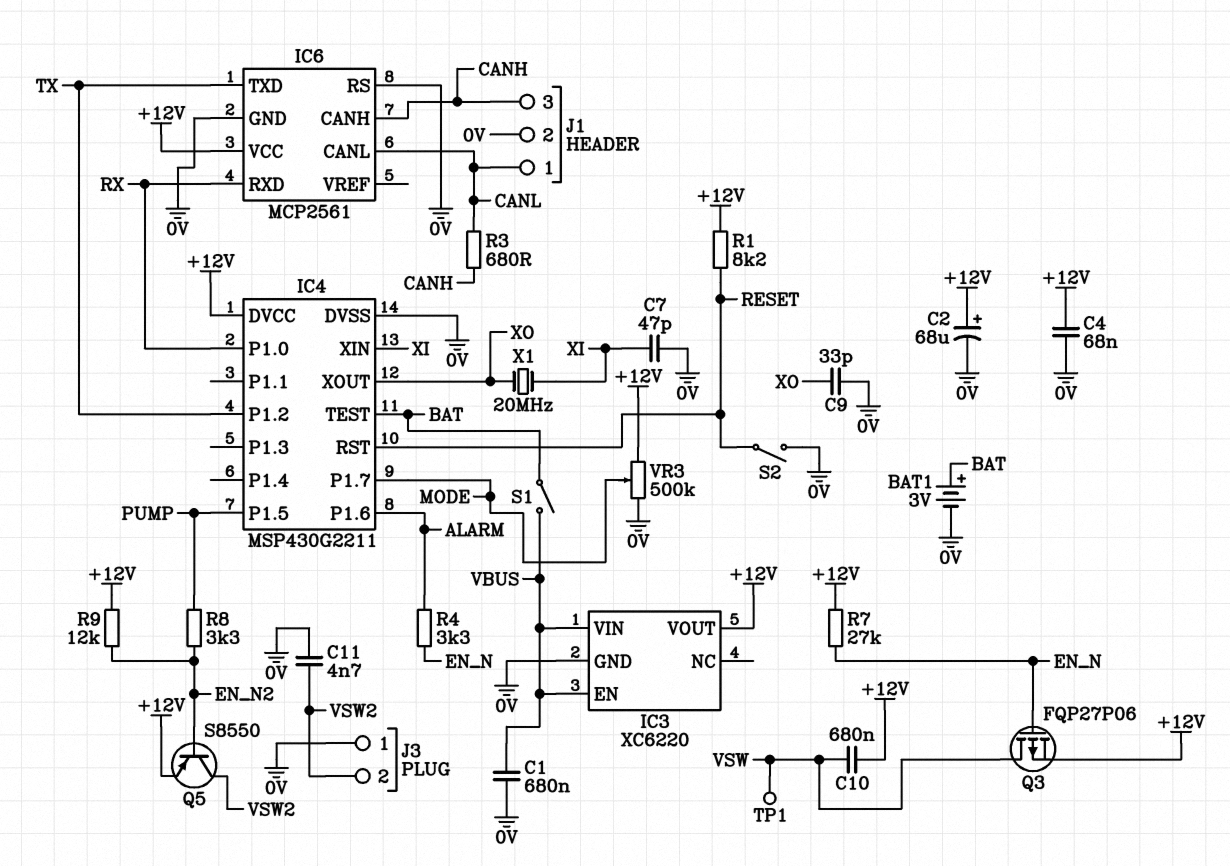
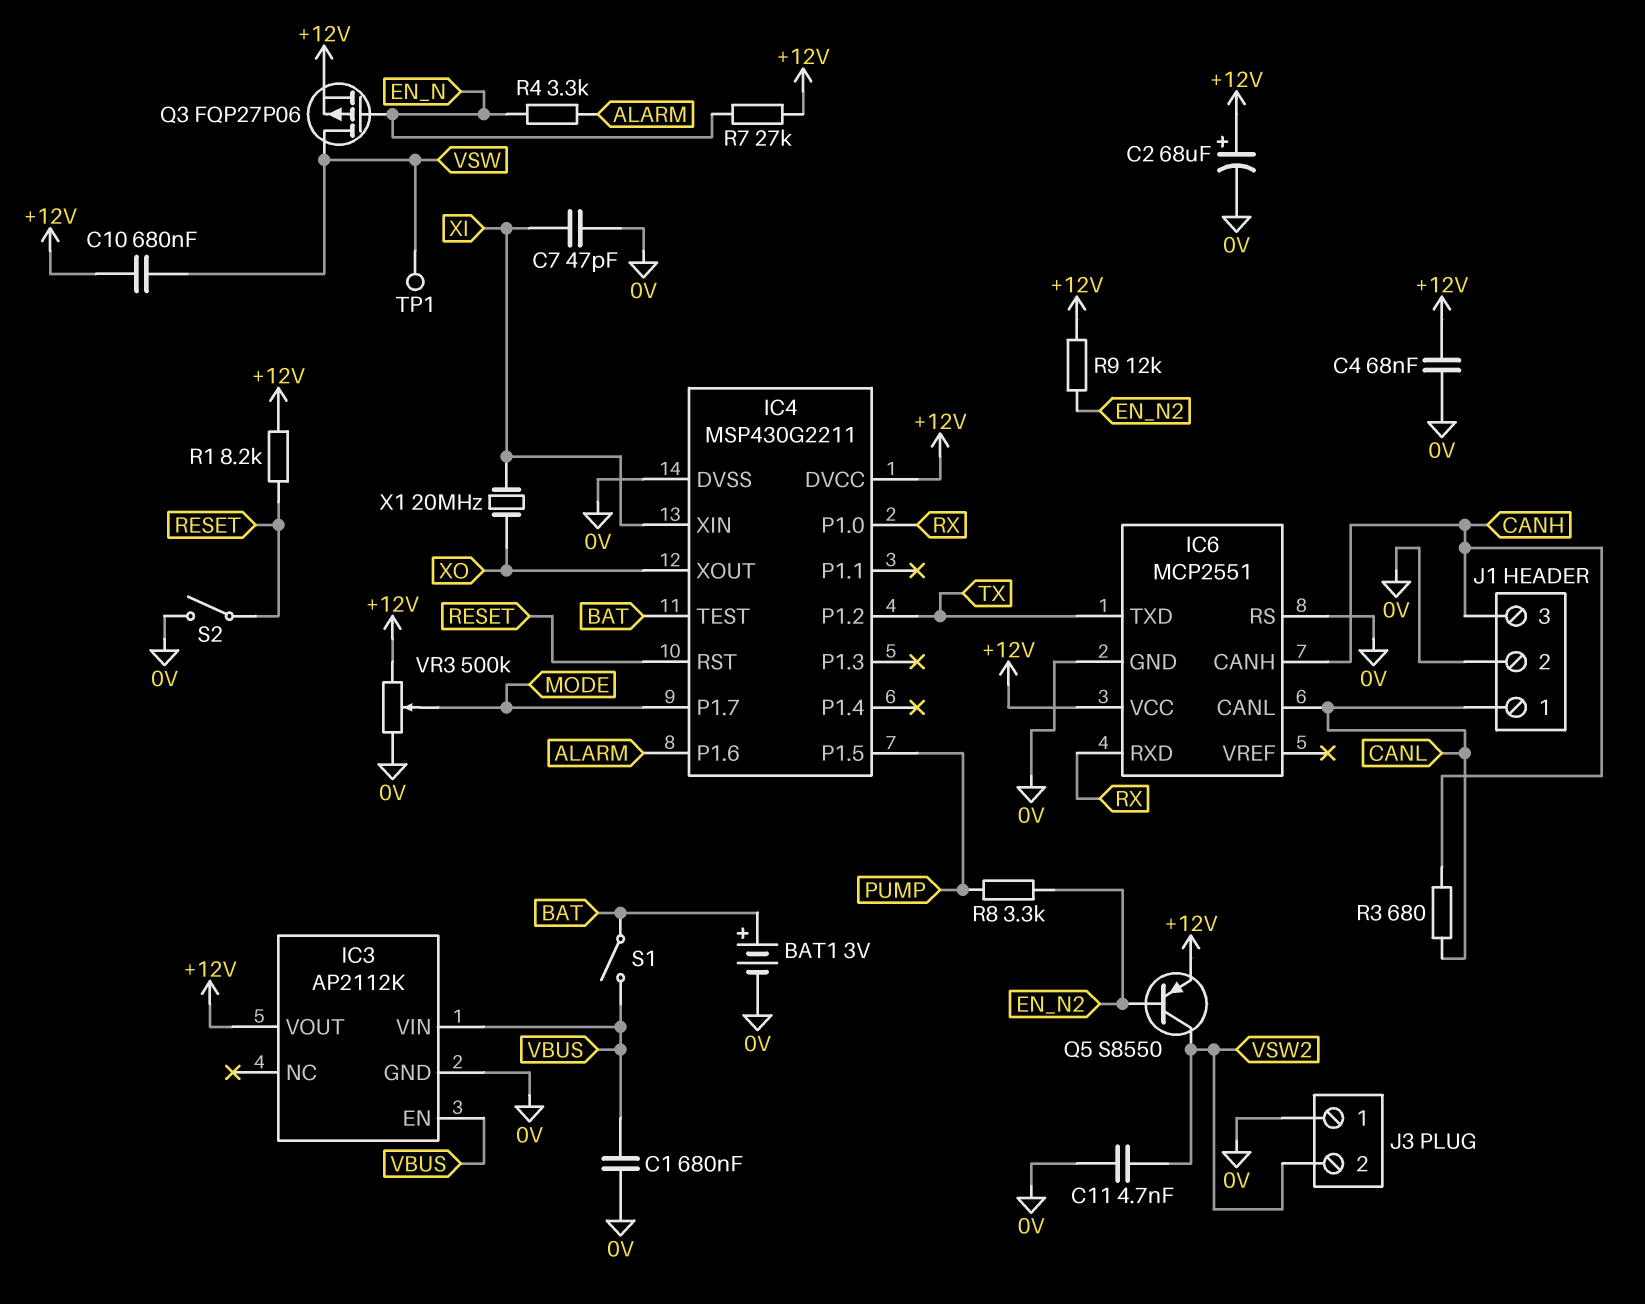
C9: 33pF (0V, XO) -> none
IC3: XC6220 -> AP2112K
IC6: MCP2561 -> MCP2551

